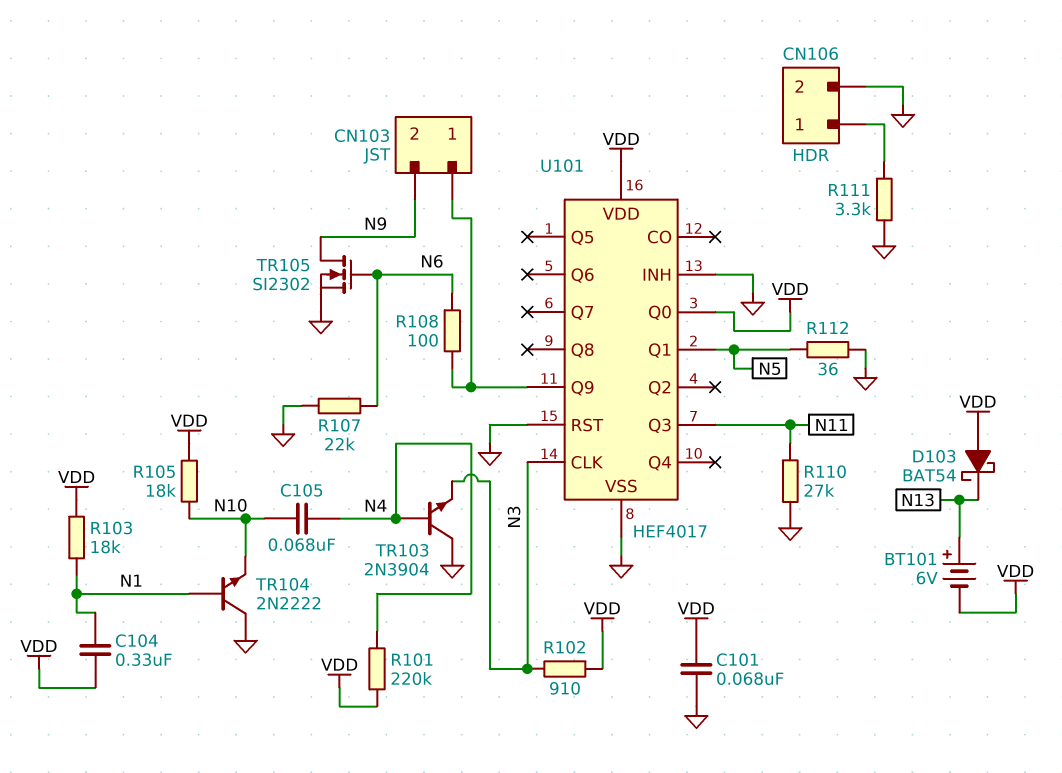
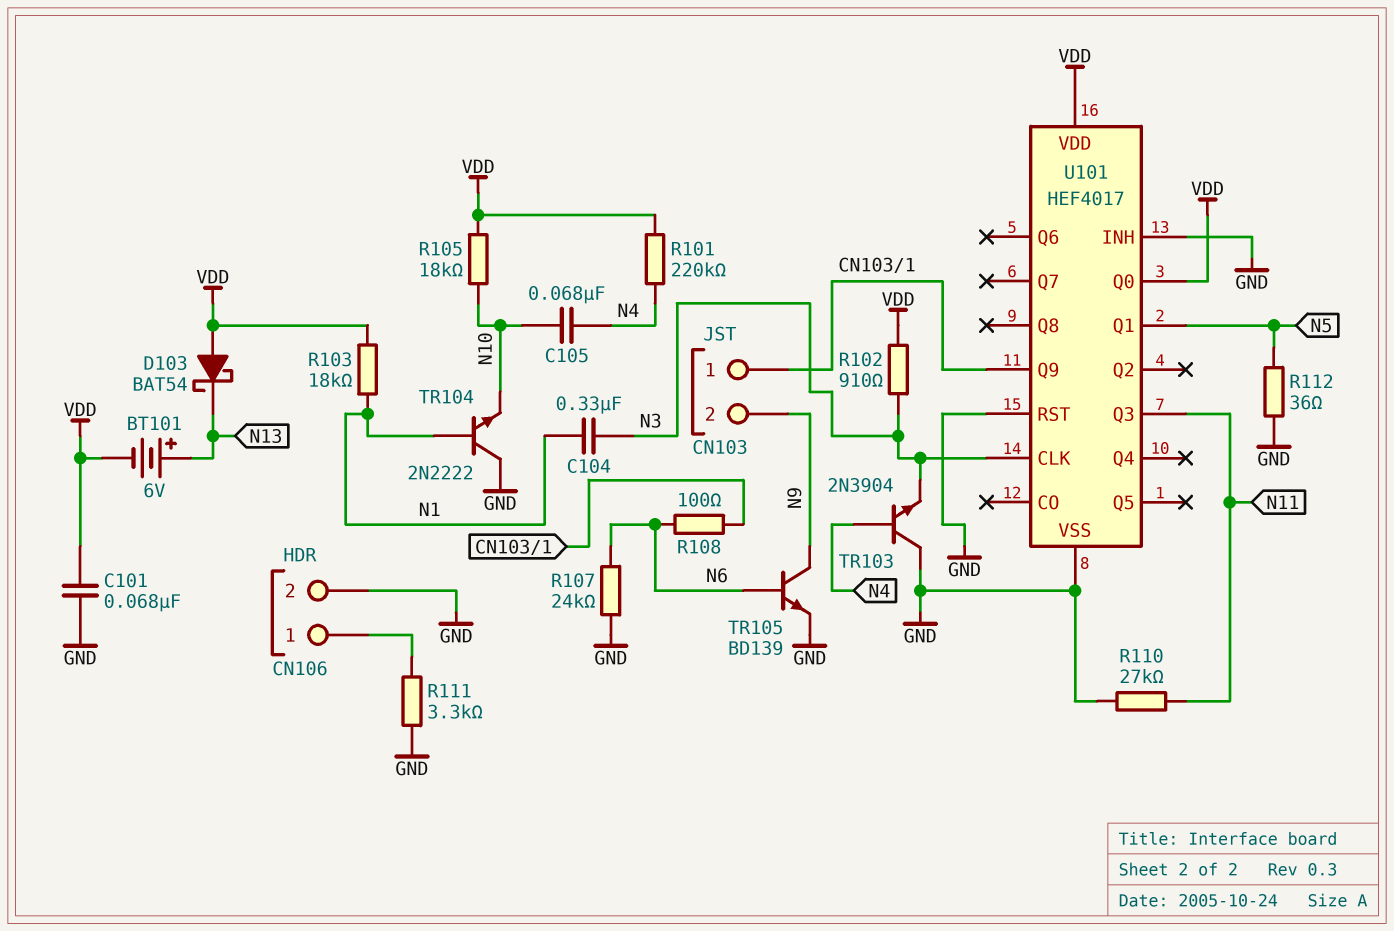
C104: 330nF (N1, VDD) -> 330nF (N1, N3)
R107: 22k (GND, N6) -> 24k (GND, N6)
TR105: NMOS SI2302 (G N6, D N9, S GND) -> NPN BD139 (B N6, C N9, E GND)

